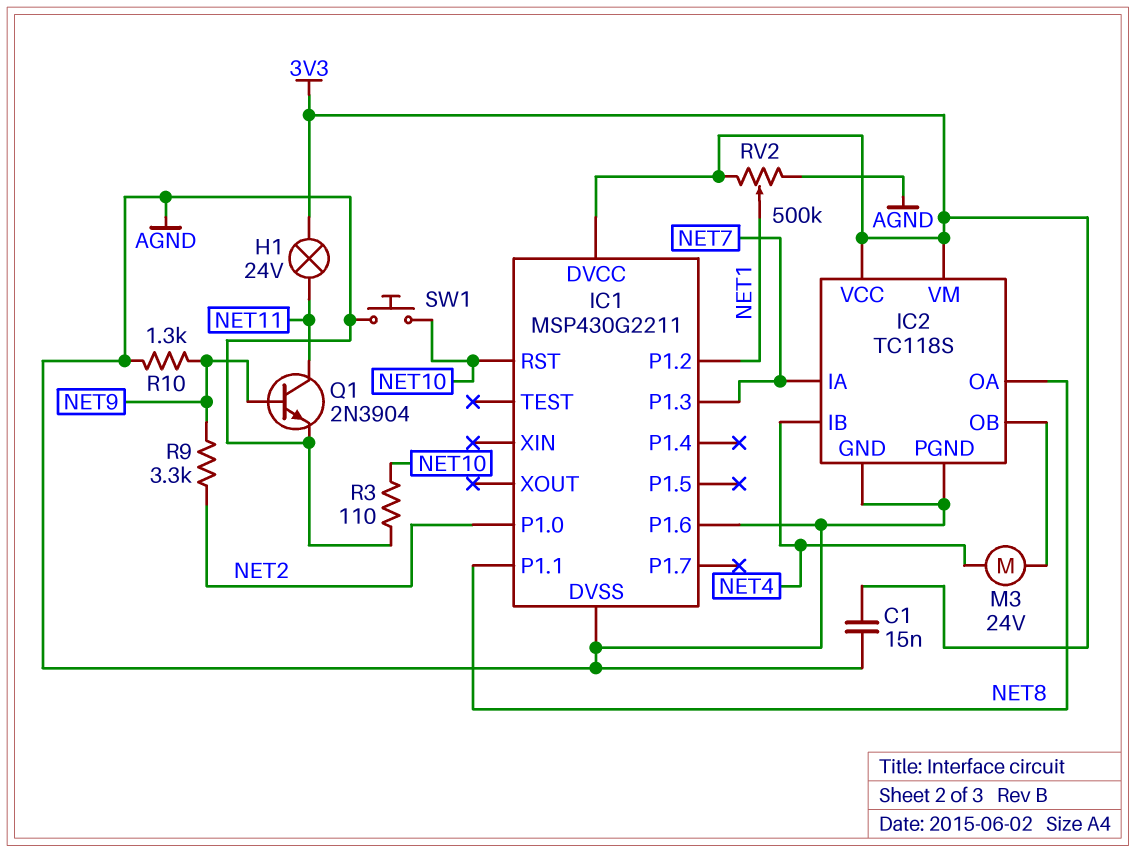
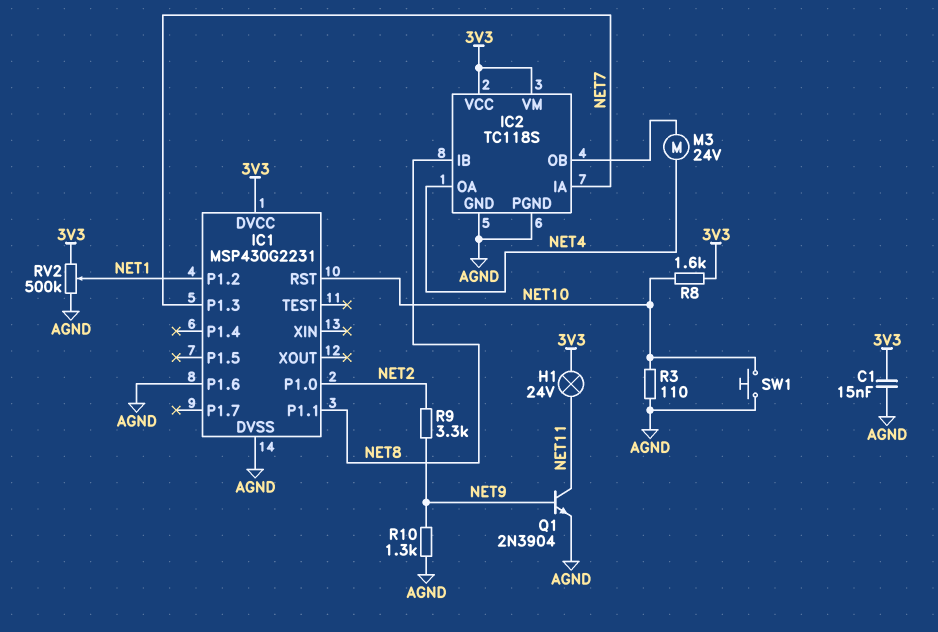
IC1: MSP430G2211 -> MSP430G2231
IC2 pin IB: NET4 -> NET8
IC2 pin OA: NET8 -> NET4
R8: none -> 1.6k (3V3, NET10)

